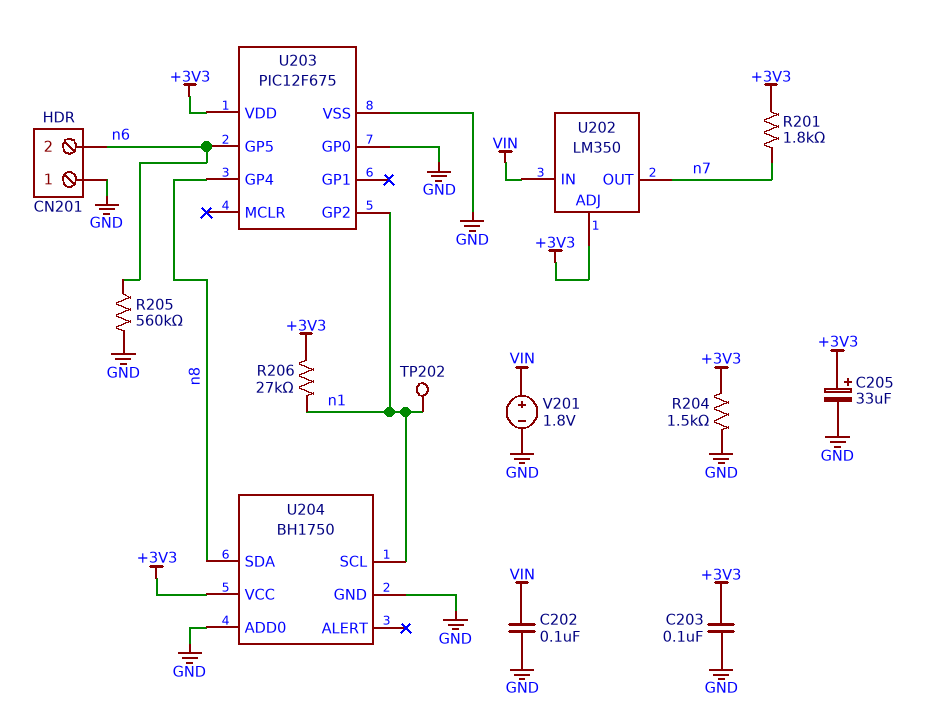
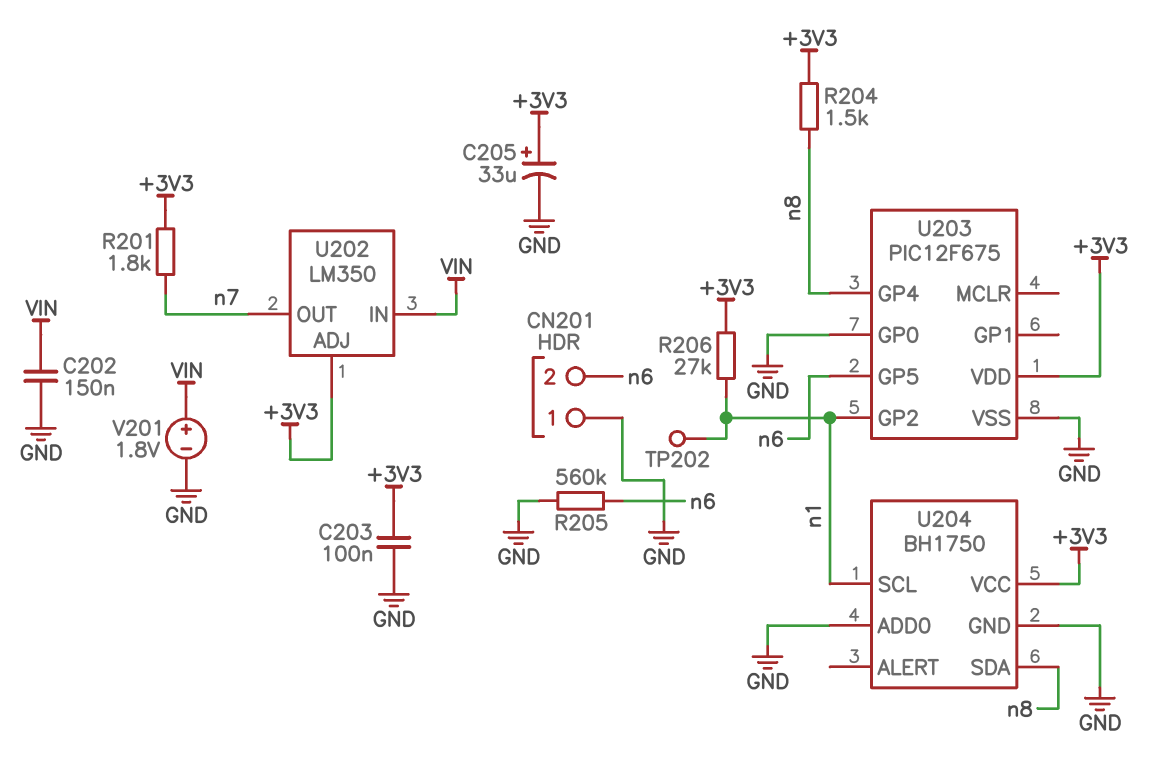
C202: 100nF (GND, VIN) -> 150nF (GND, VIN)
R204: 1.5k (+3V3, GND) -> 1.5k (+3V3, n8)

